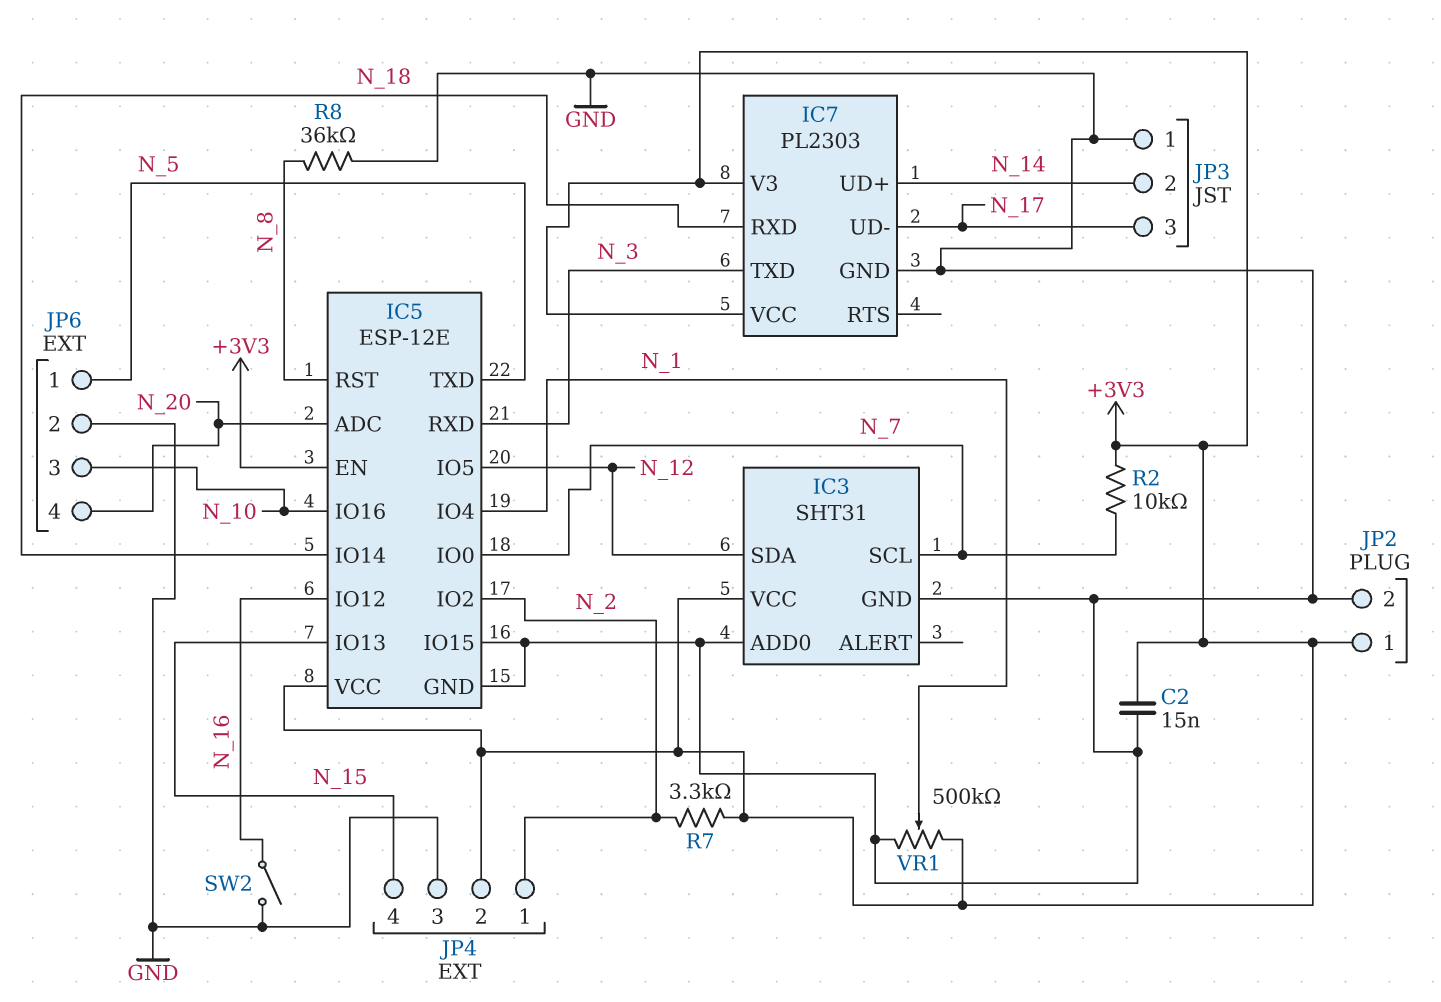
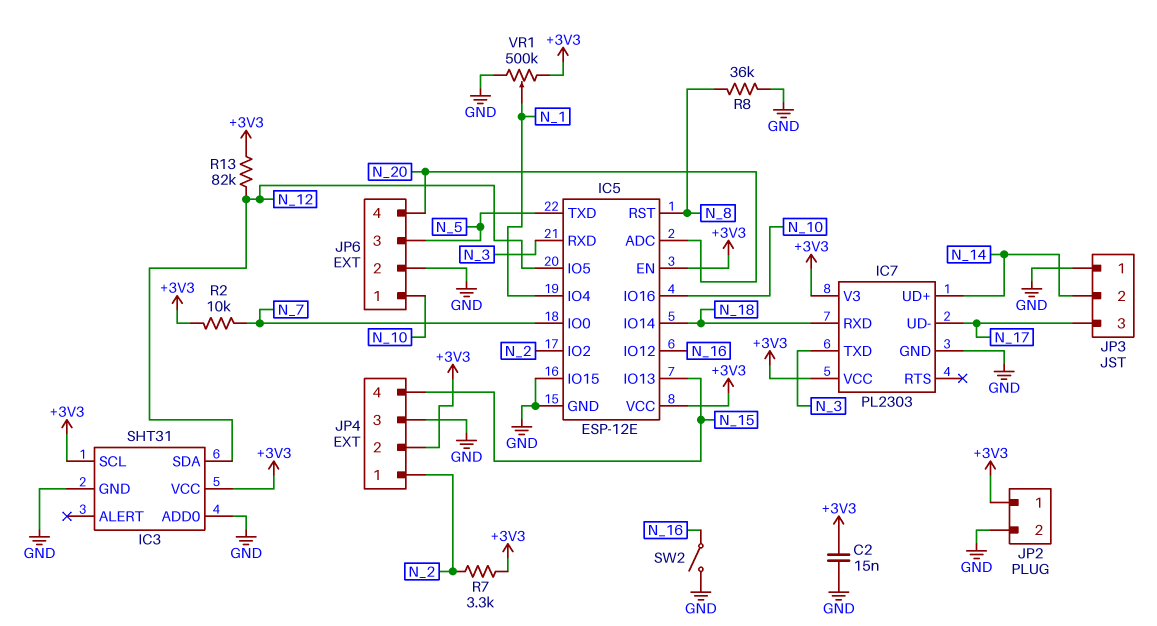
IC3 pin SCL: N_7 -> +3V3
JP6 pin 1: N_5 -> N_10
JP6 pin 3: N_10 -> N_5
R13: none -> 82k (+3V3, N_12)

